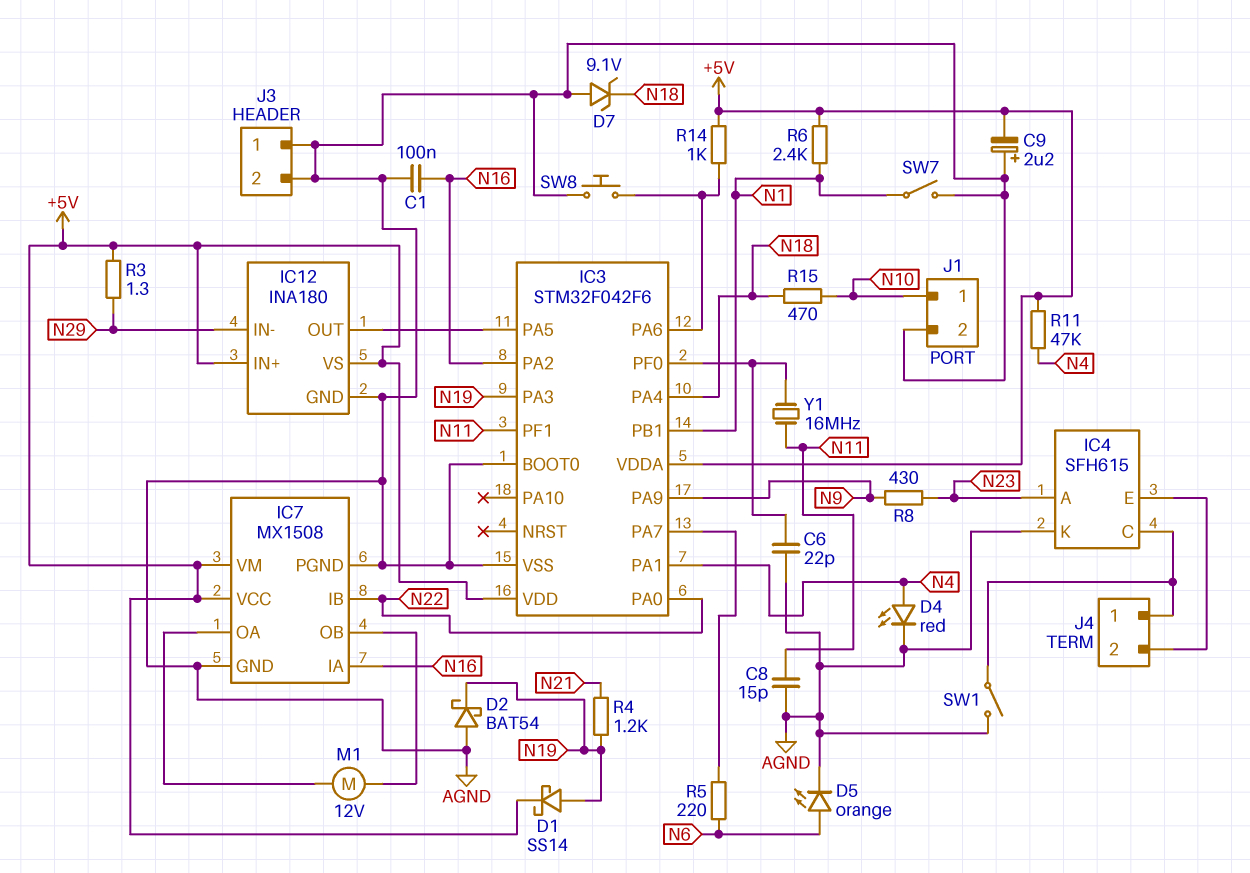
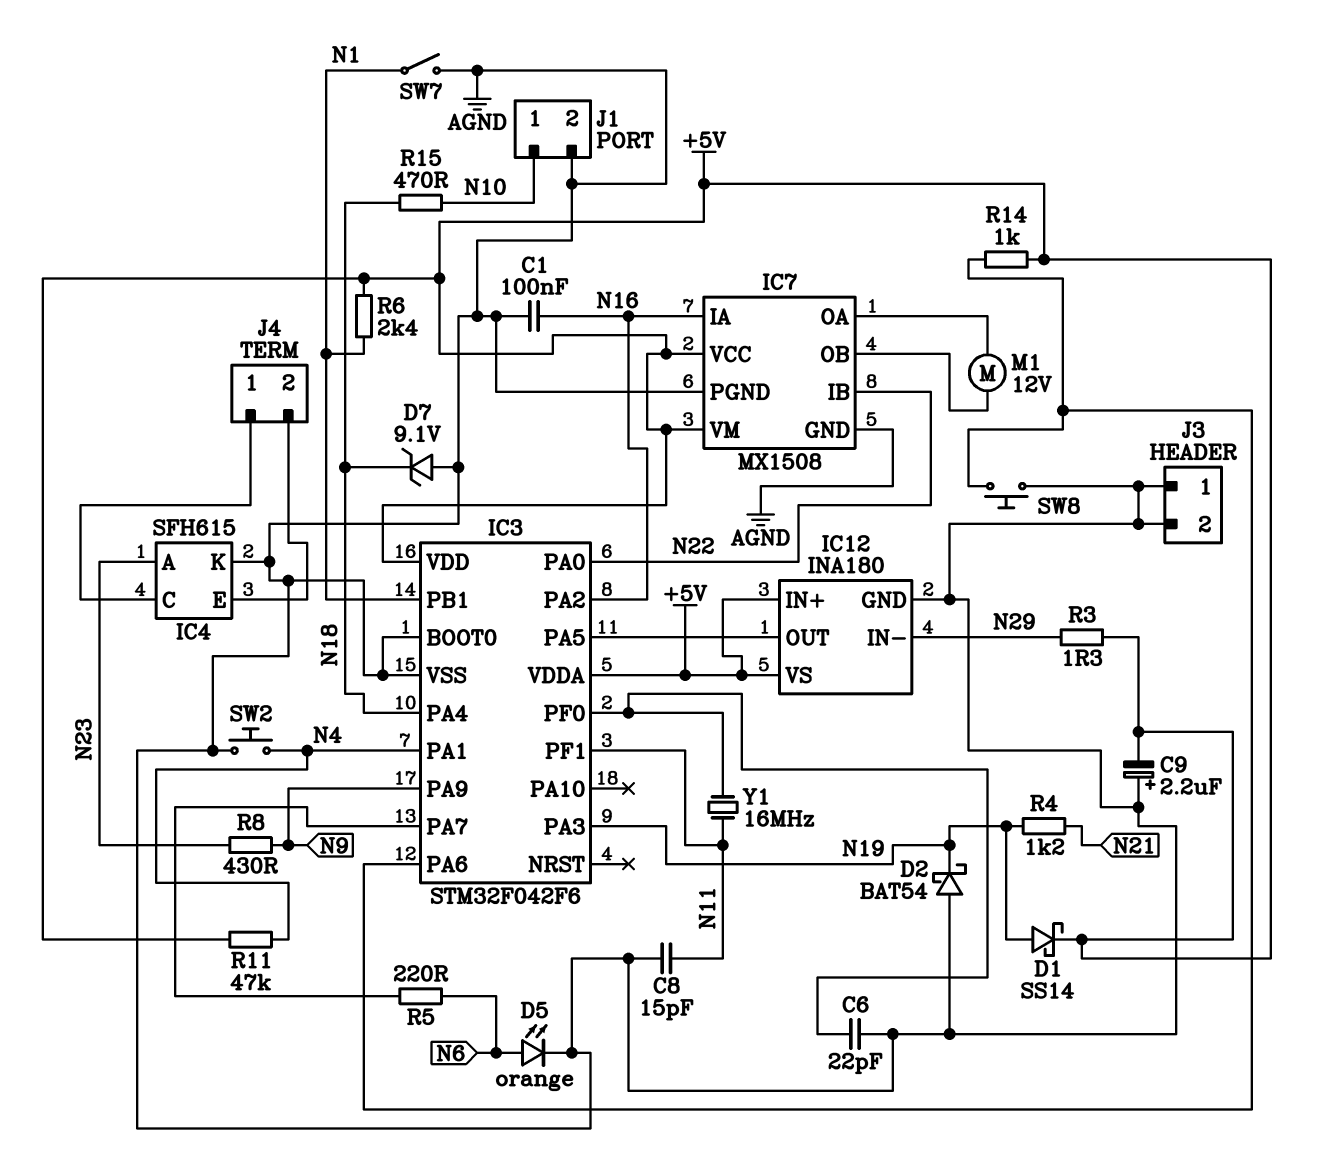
D4: LED red (A N4, K AGND) -> none
SW1: switch (AGND, IC4/C) -> none
SW2: none -> button (AGND, N4)

